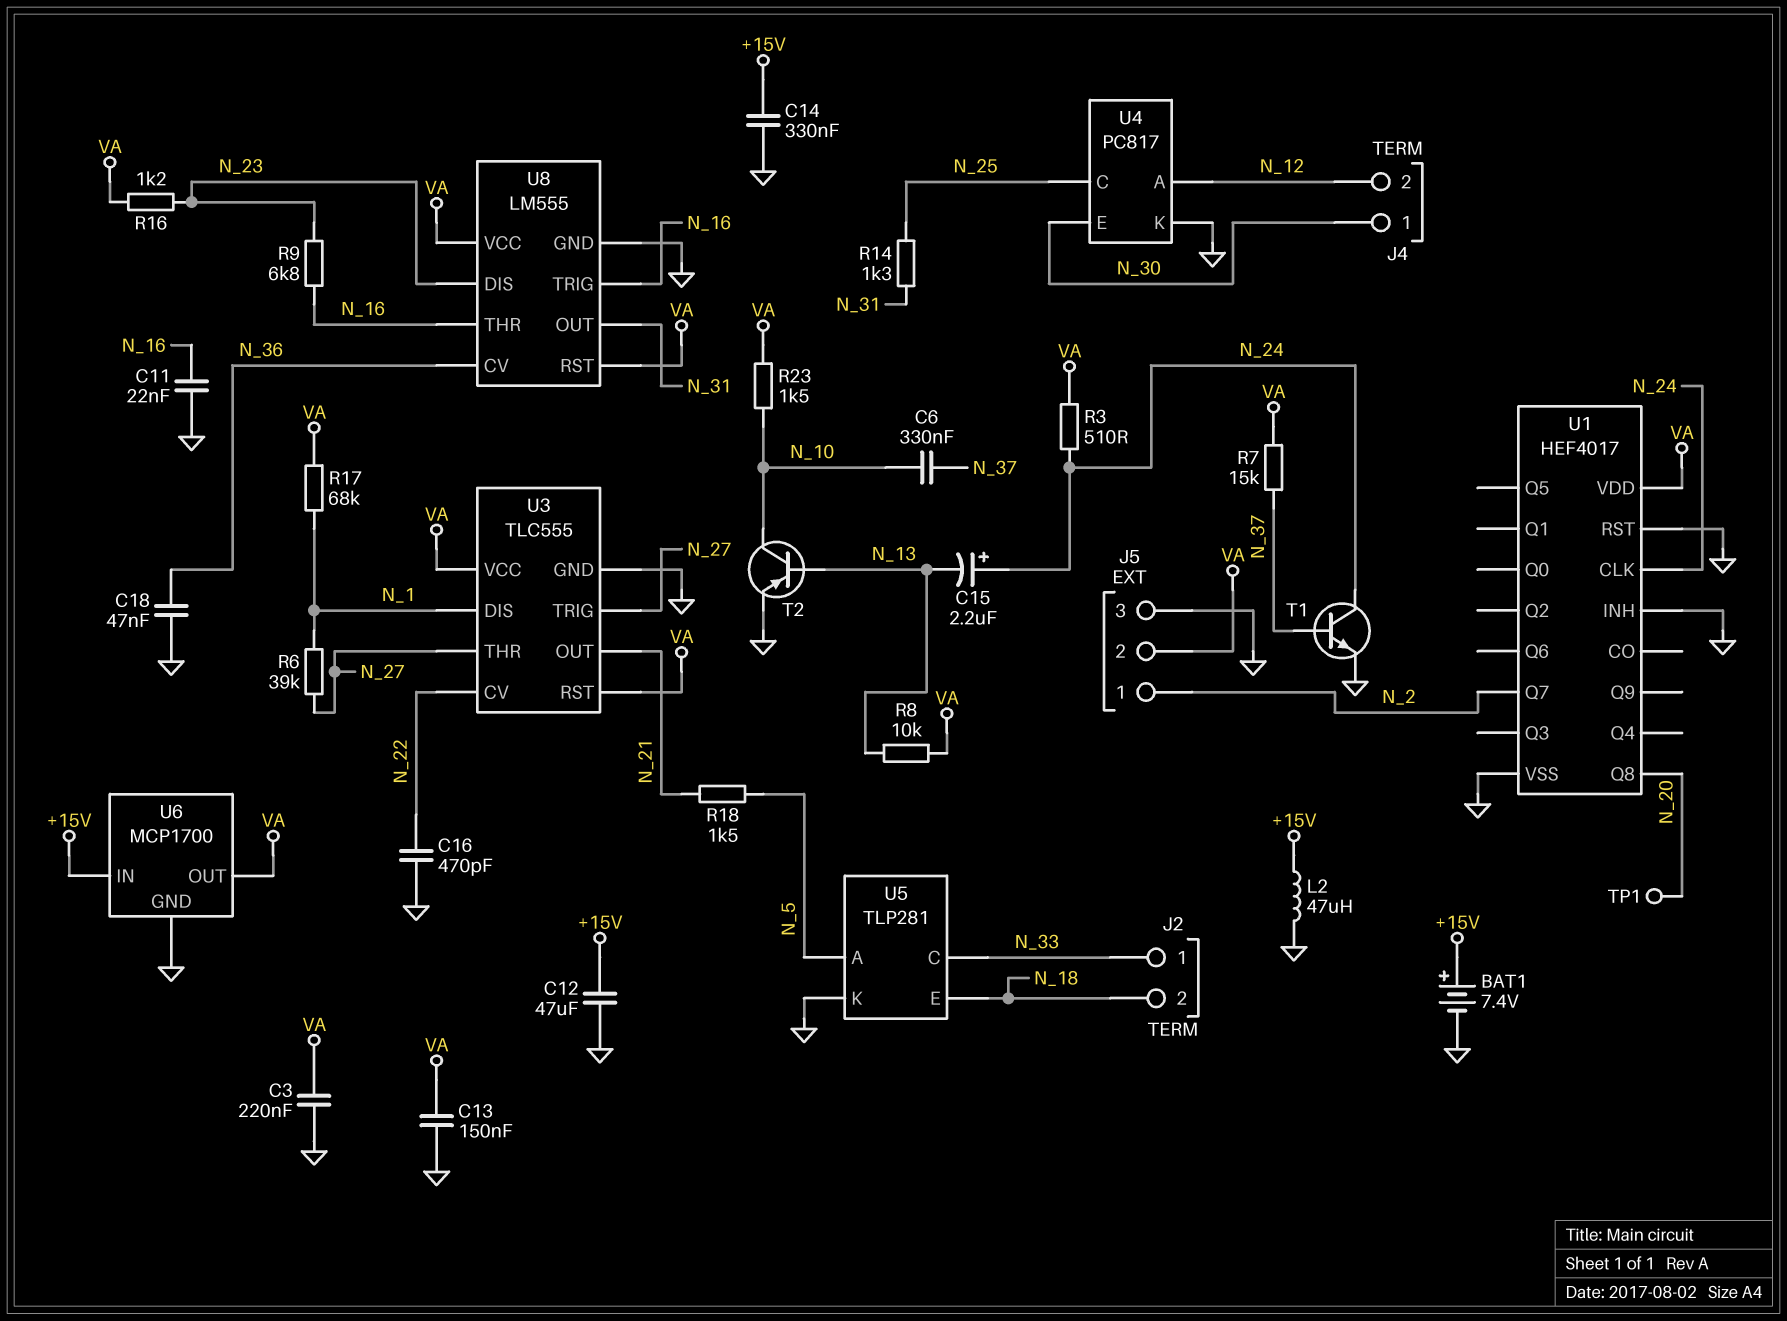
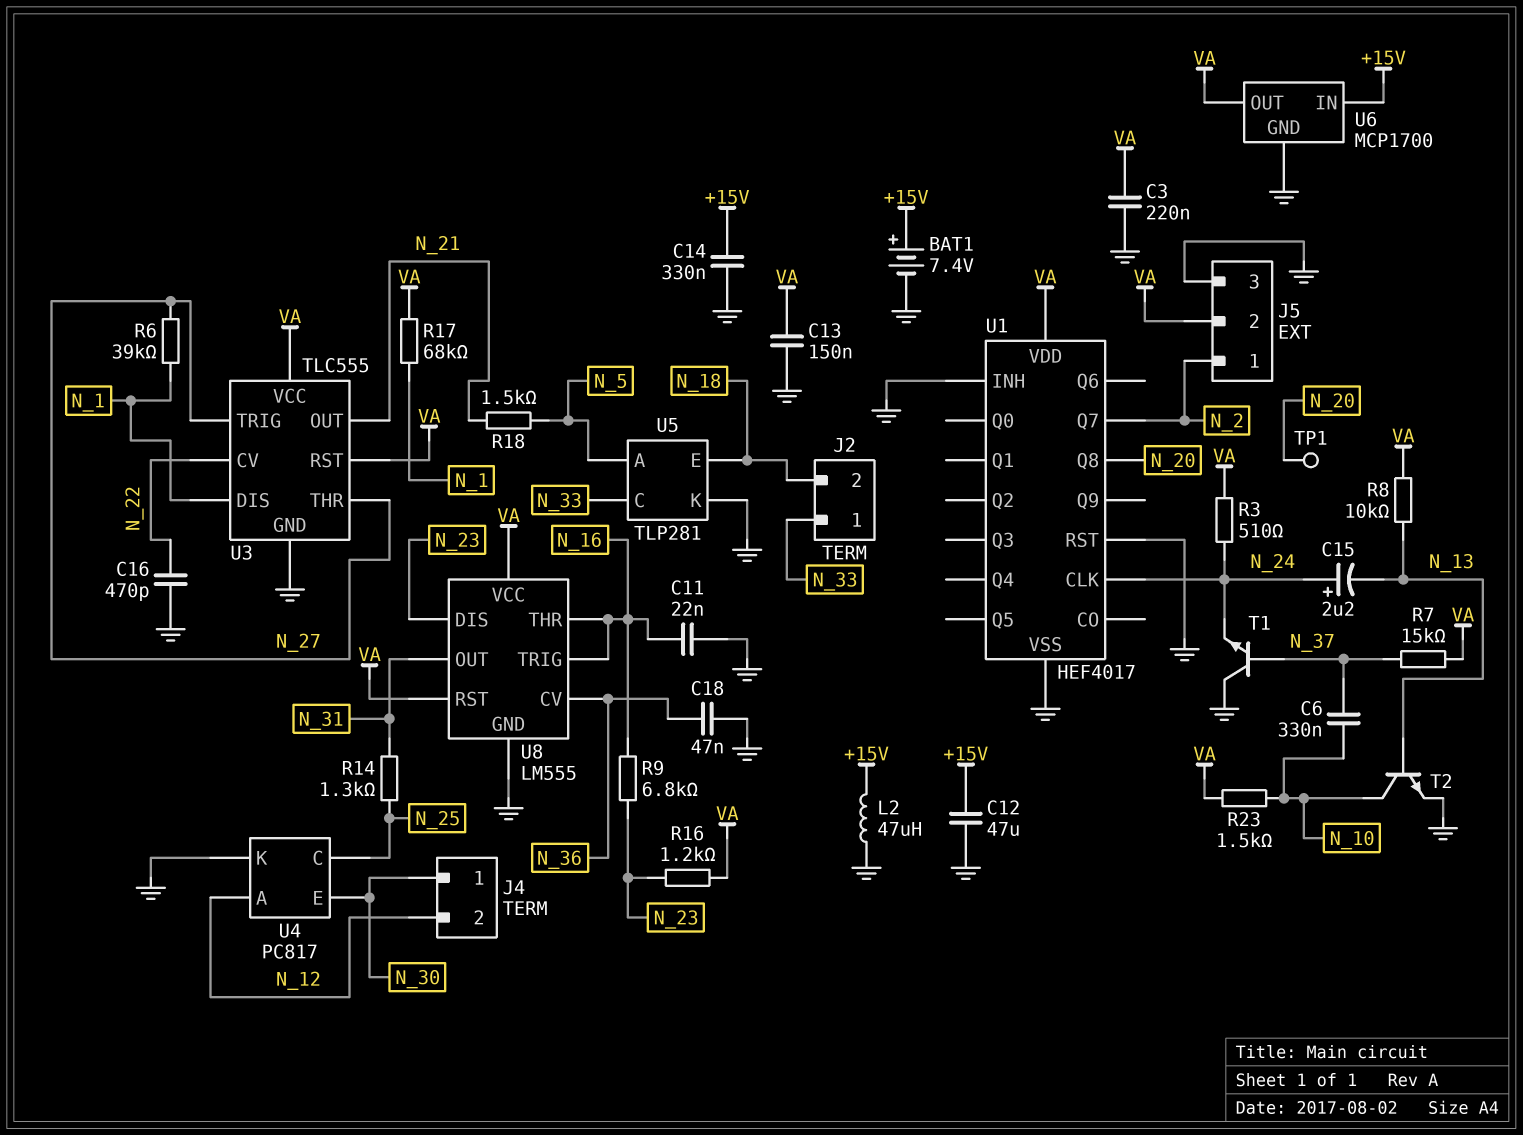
T1: NPN (B N_37, C N_24, E GND) -> NPN (B N_37, C GND, E N_24)
T2: PNP (B N_13, C N_10, E GND) -> NPN (B N_13, C N_10, E GND)

